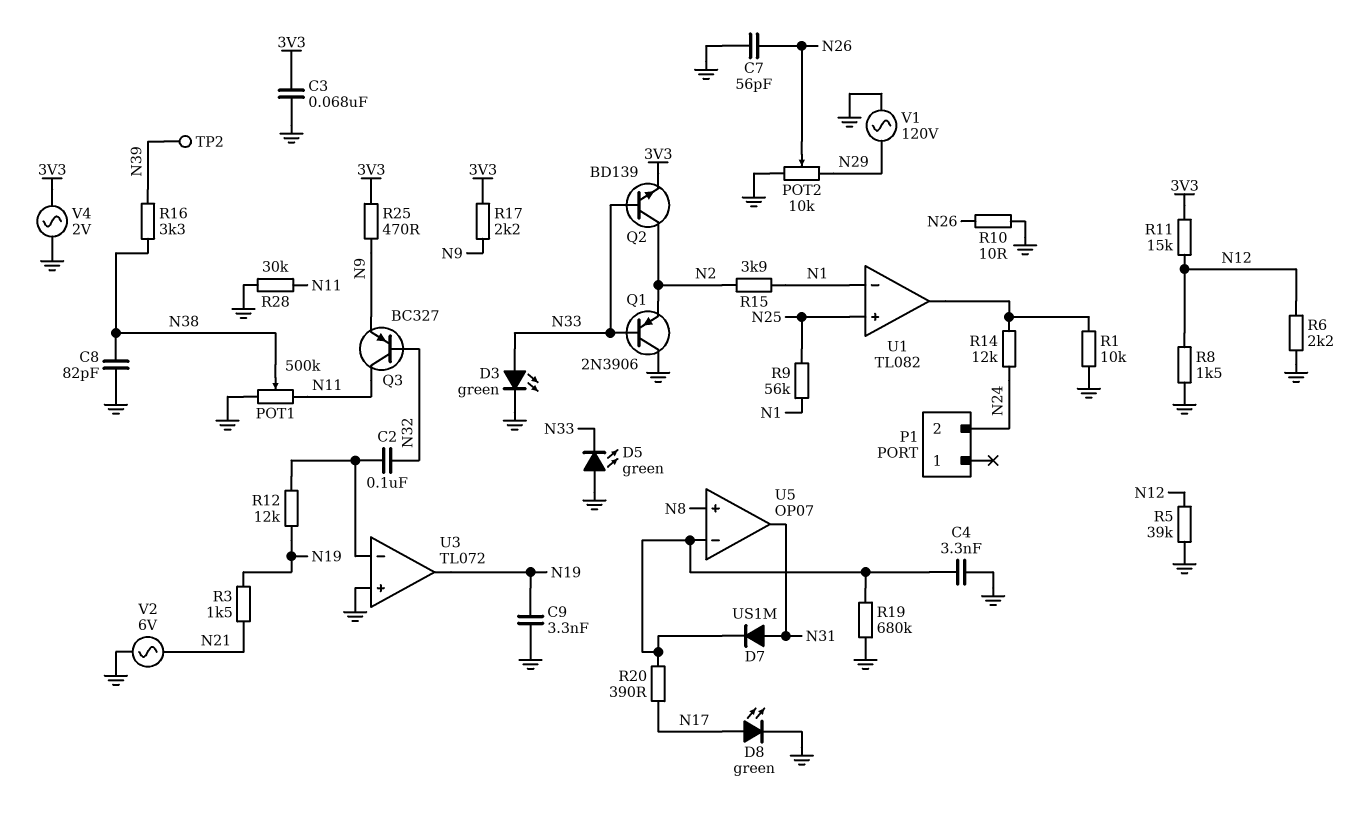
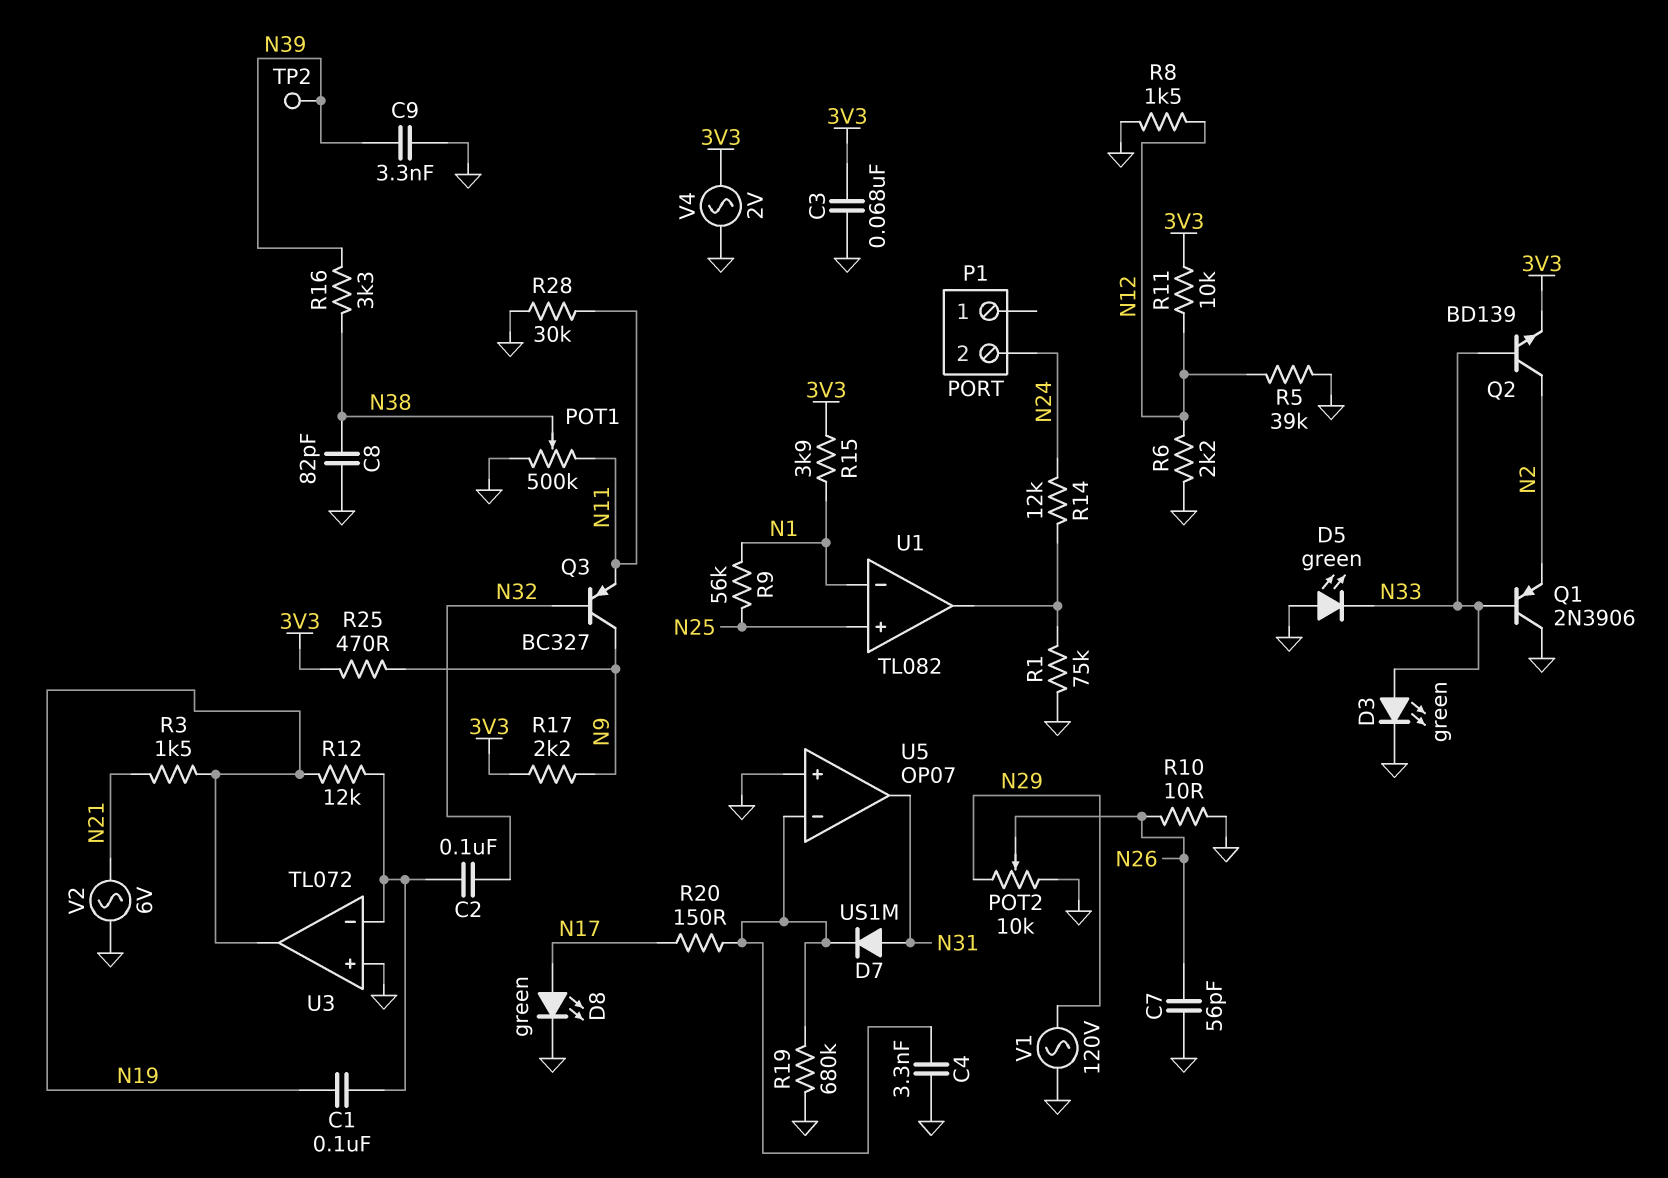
C1: none -> 100nF (N19, U3/in-)
C9: 3.3nF (GND, N19) -> 3.3nF (GND, N39)
Q3: PNP BC327 (B N32, C N11, E N9) -> PNP BC327 (B N32, C N9, E N11)
R1: 10k (GND, U1/out) -> 75k (GND, U1/out)
R11: 15k (3V3, N12) -> 10k (3V3, N12)
R15: 3.9k (N1, N2) -> 3.9k (3V3, N1)
R20: 390 (N17, U5/in-) -> 150 (N17, U5/in-)
U5 pin in+: N8 -> GND

